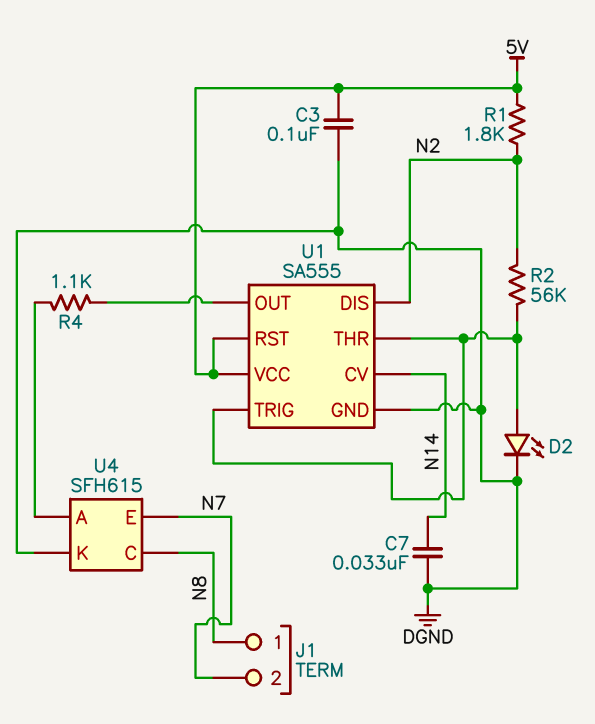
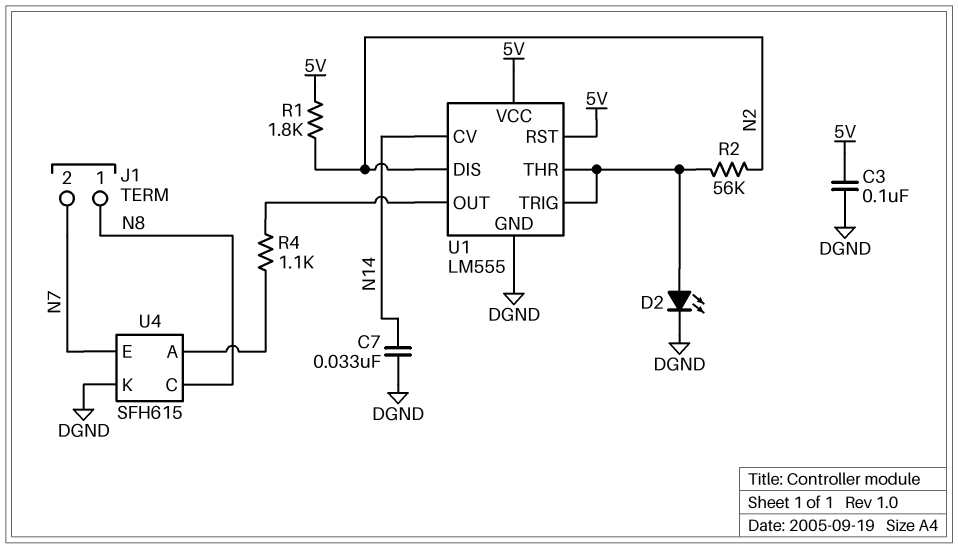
U1: SA555 -> LM555

